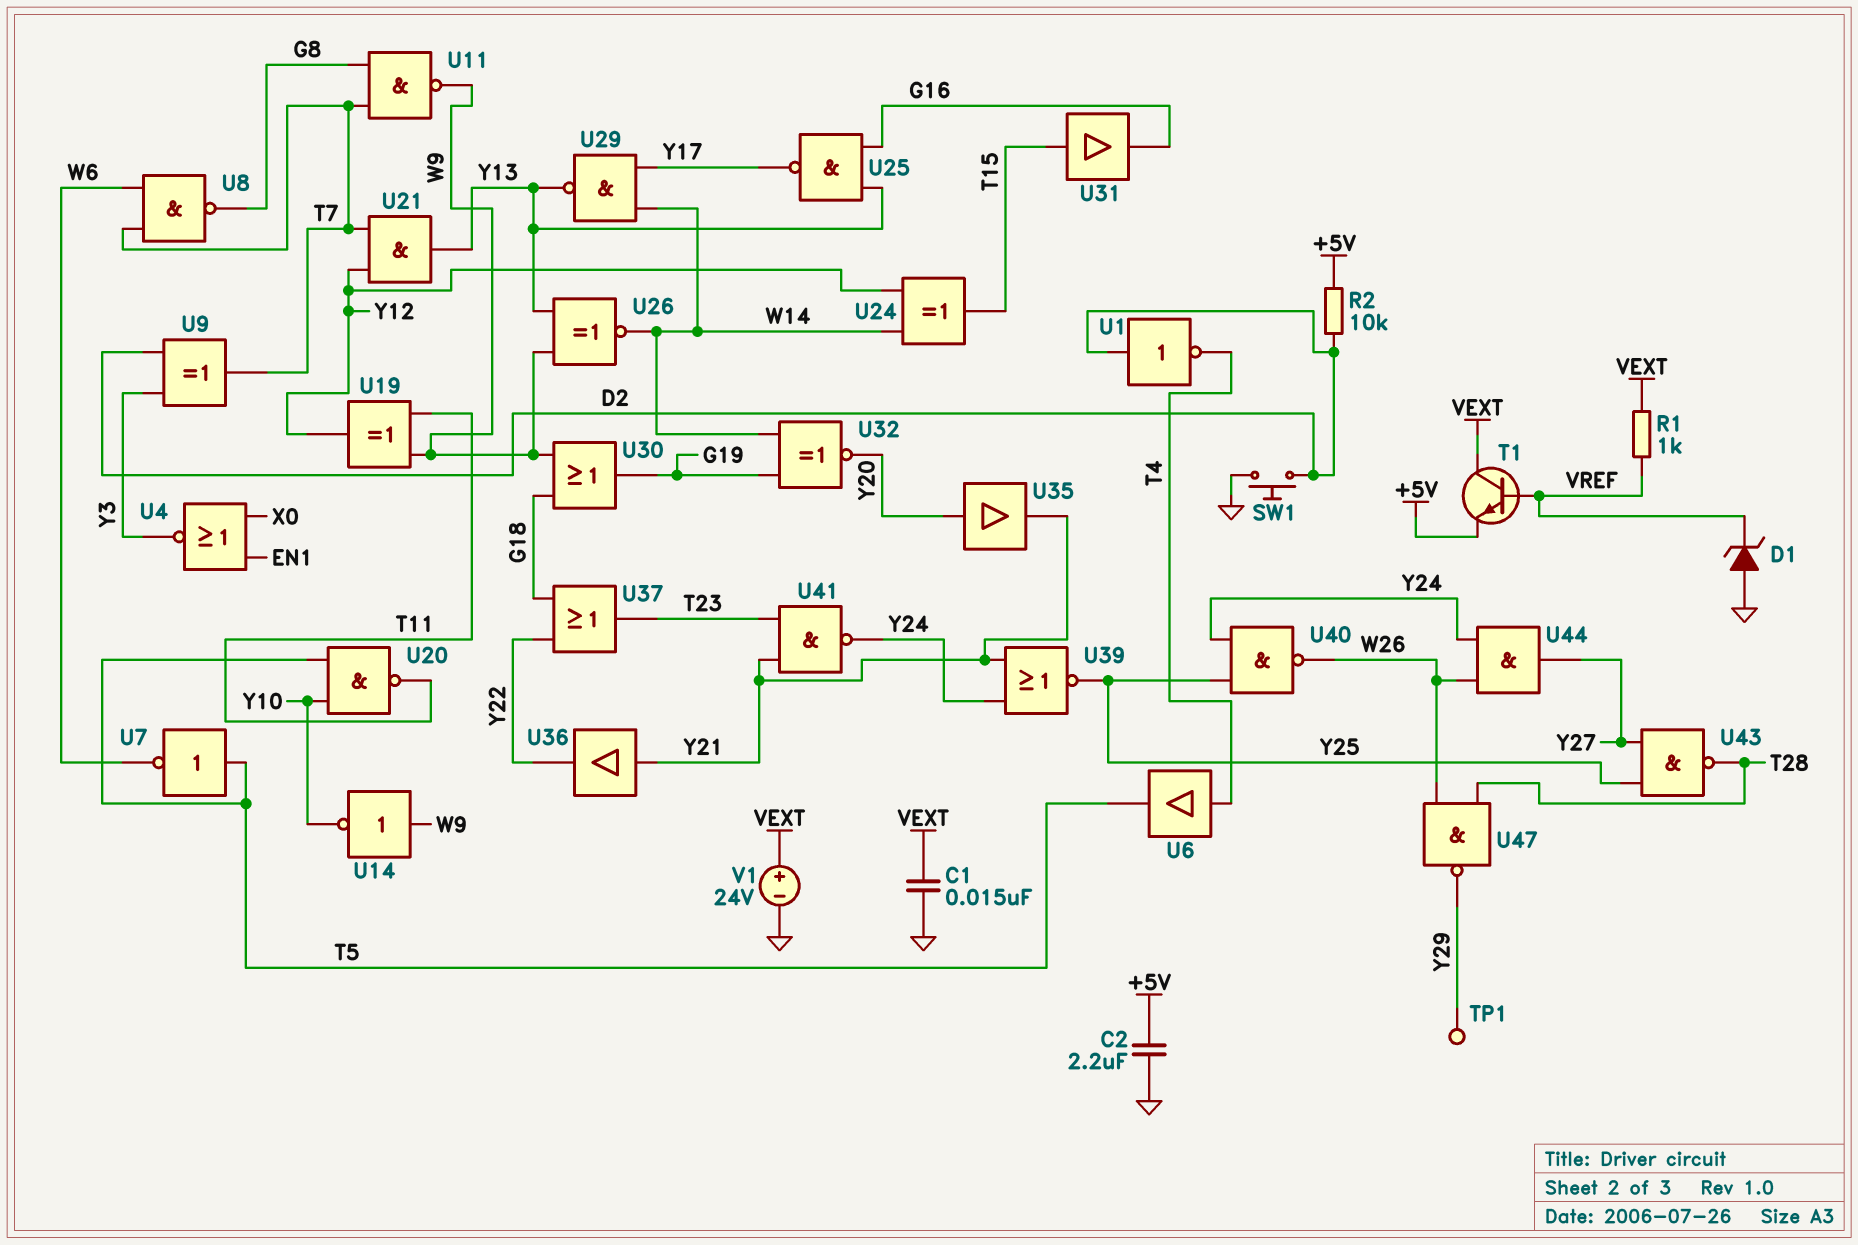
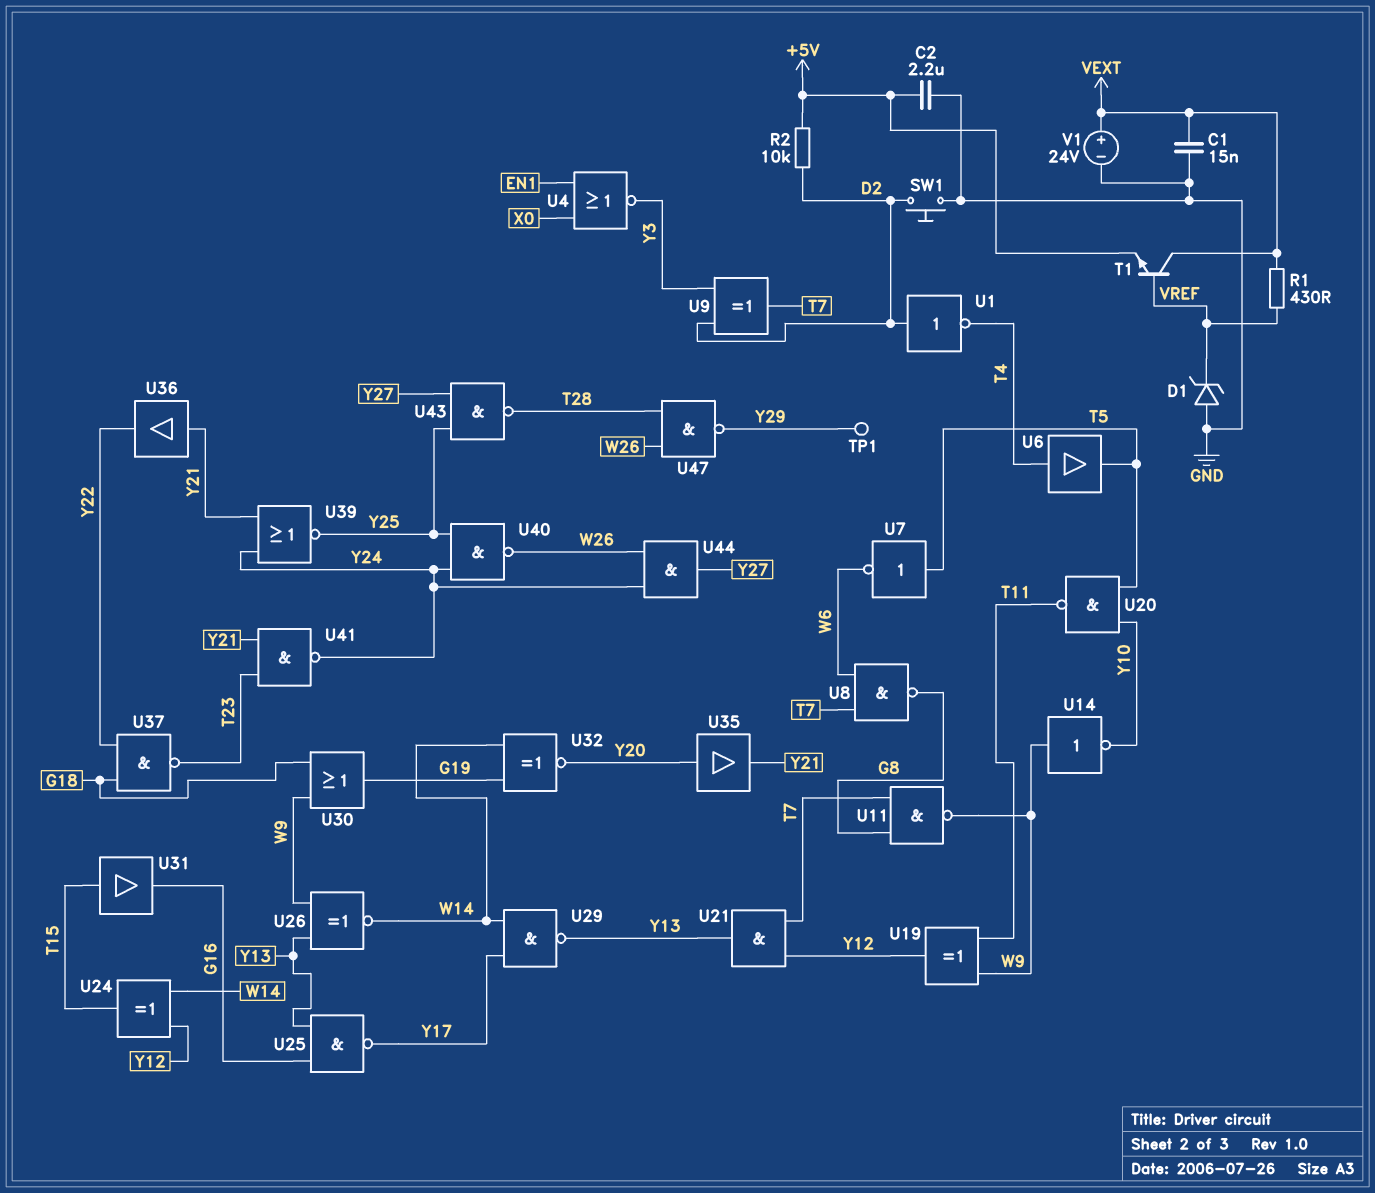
R1: 1k (VEXT, VREF) -> 430 (VEXT, VREF)
U37: OR (in G18, in Y22, out T23) -> NAND (in G18, in Y22, out T23)

